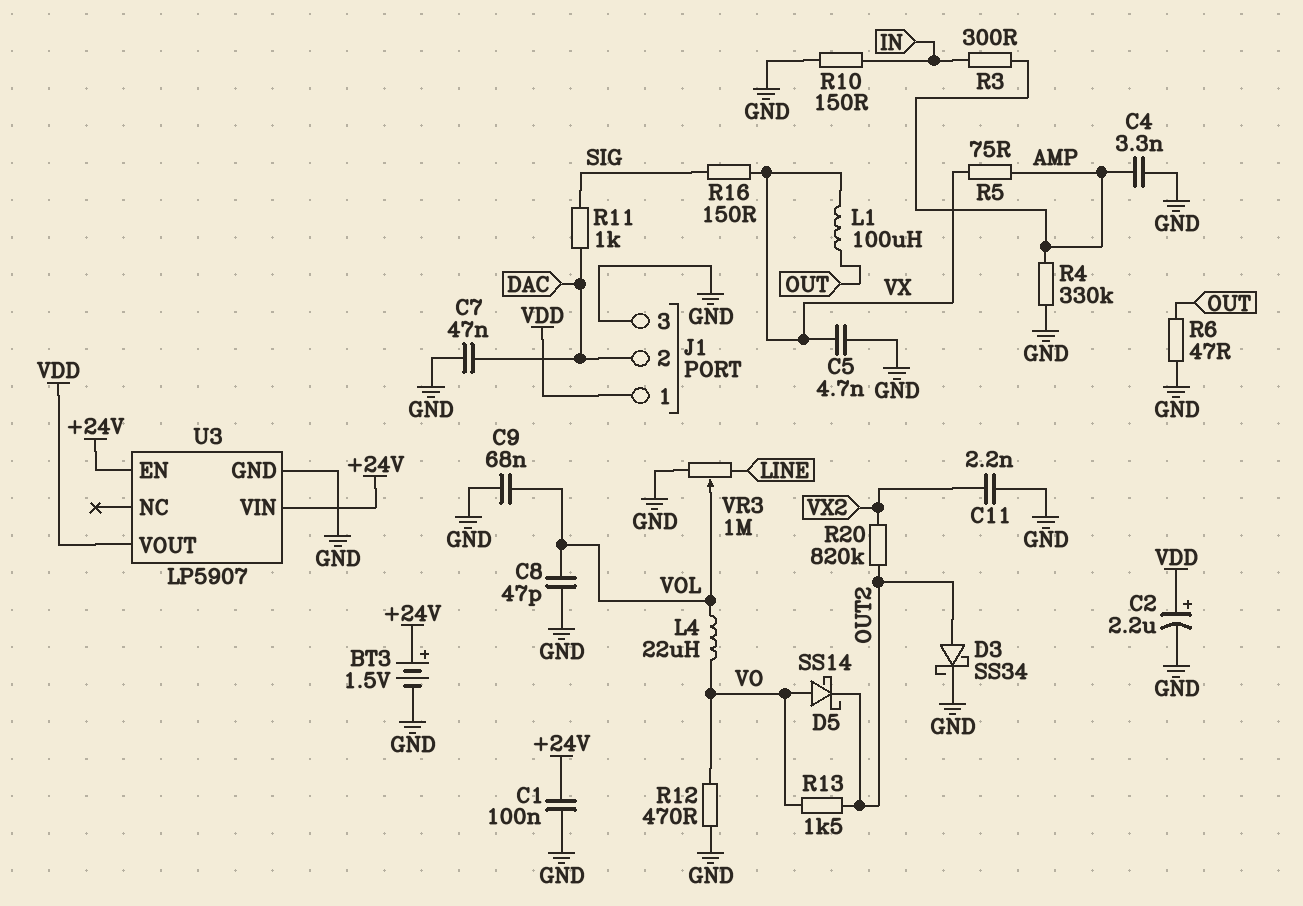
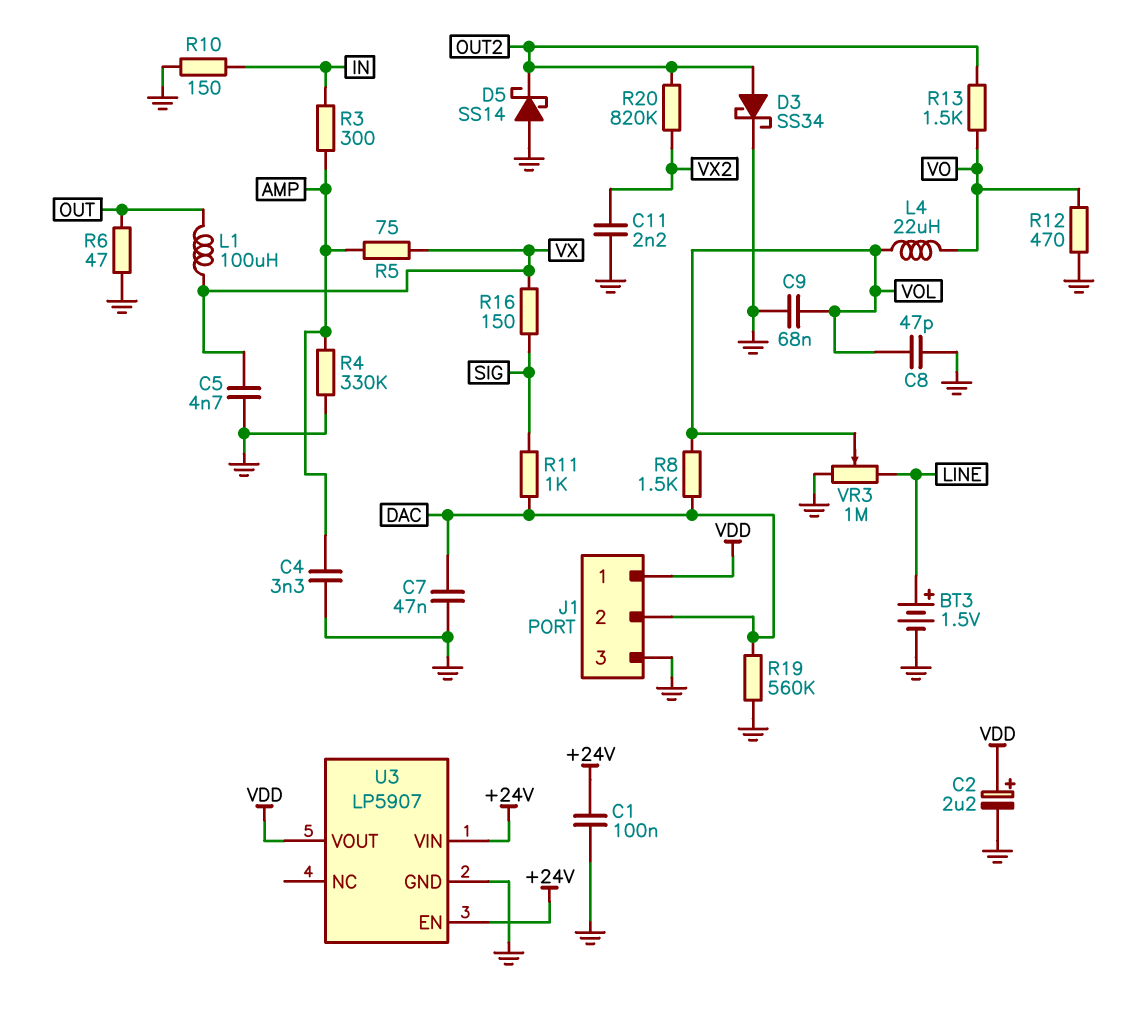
BT3: 1.5V (plus +24V, minus GND) -> 1.5V (plus LINE, minus GND)
D5: schottky SS14 (A VO, K OUT2) -> schottky SS14 (A GND, K OUT2)
R8: none -> 1.5k (DAC, VOL)
R19: none -> 560k (DAC, GND)

